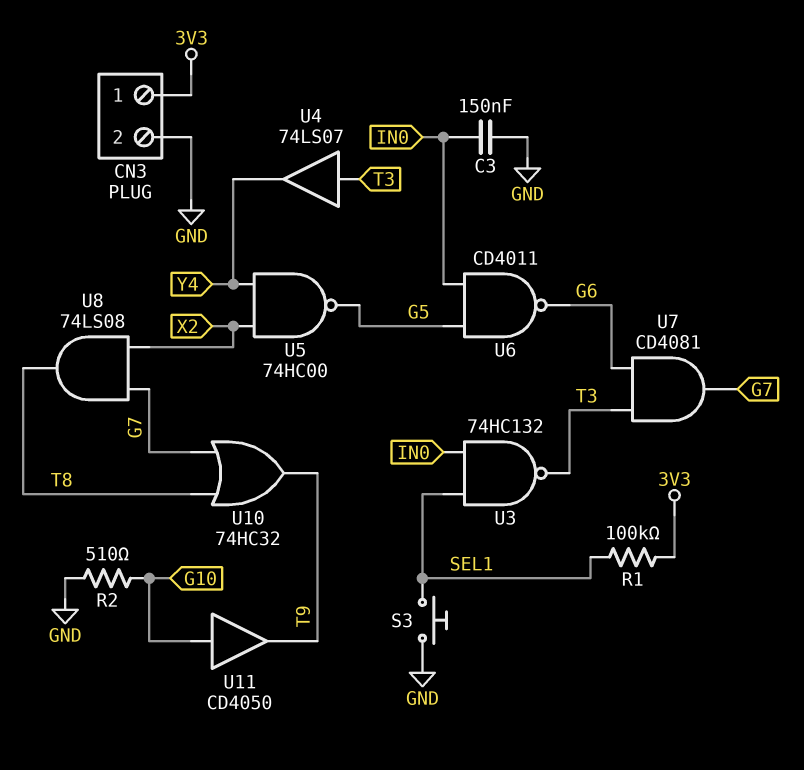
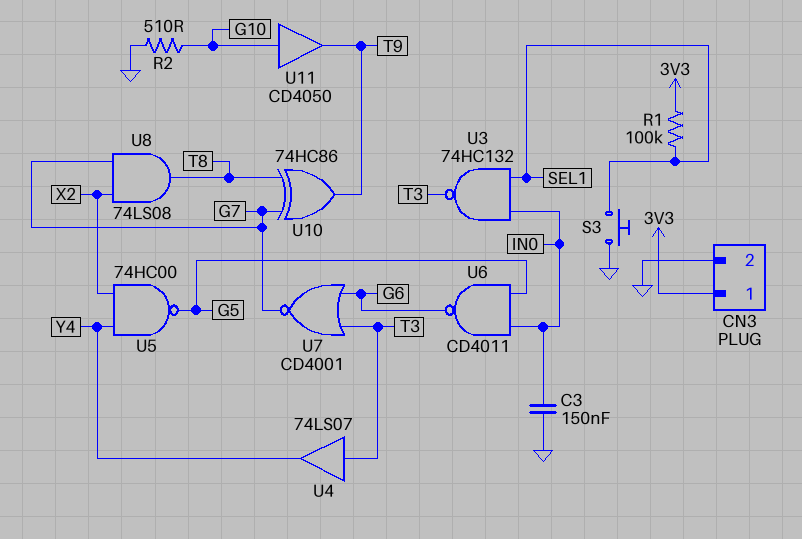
U7: AND CD4081 (in G6, in T3, out G7) -> NOR CD4001 (in G6, in T3, out G7)
U10: OR 74HC32 (in G7, in T8, out T9) -> XOR 74HC86 (in G7, in T8, out T9)

